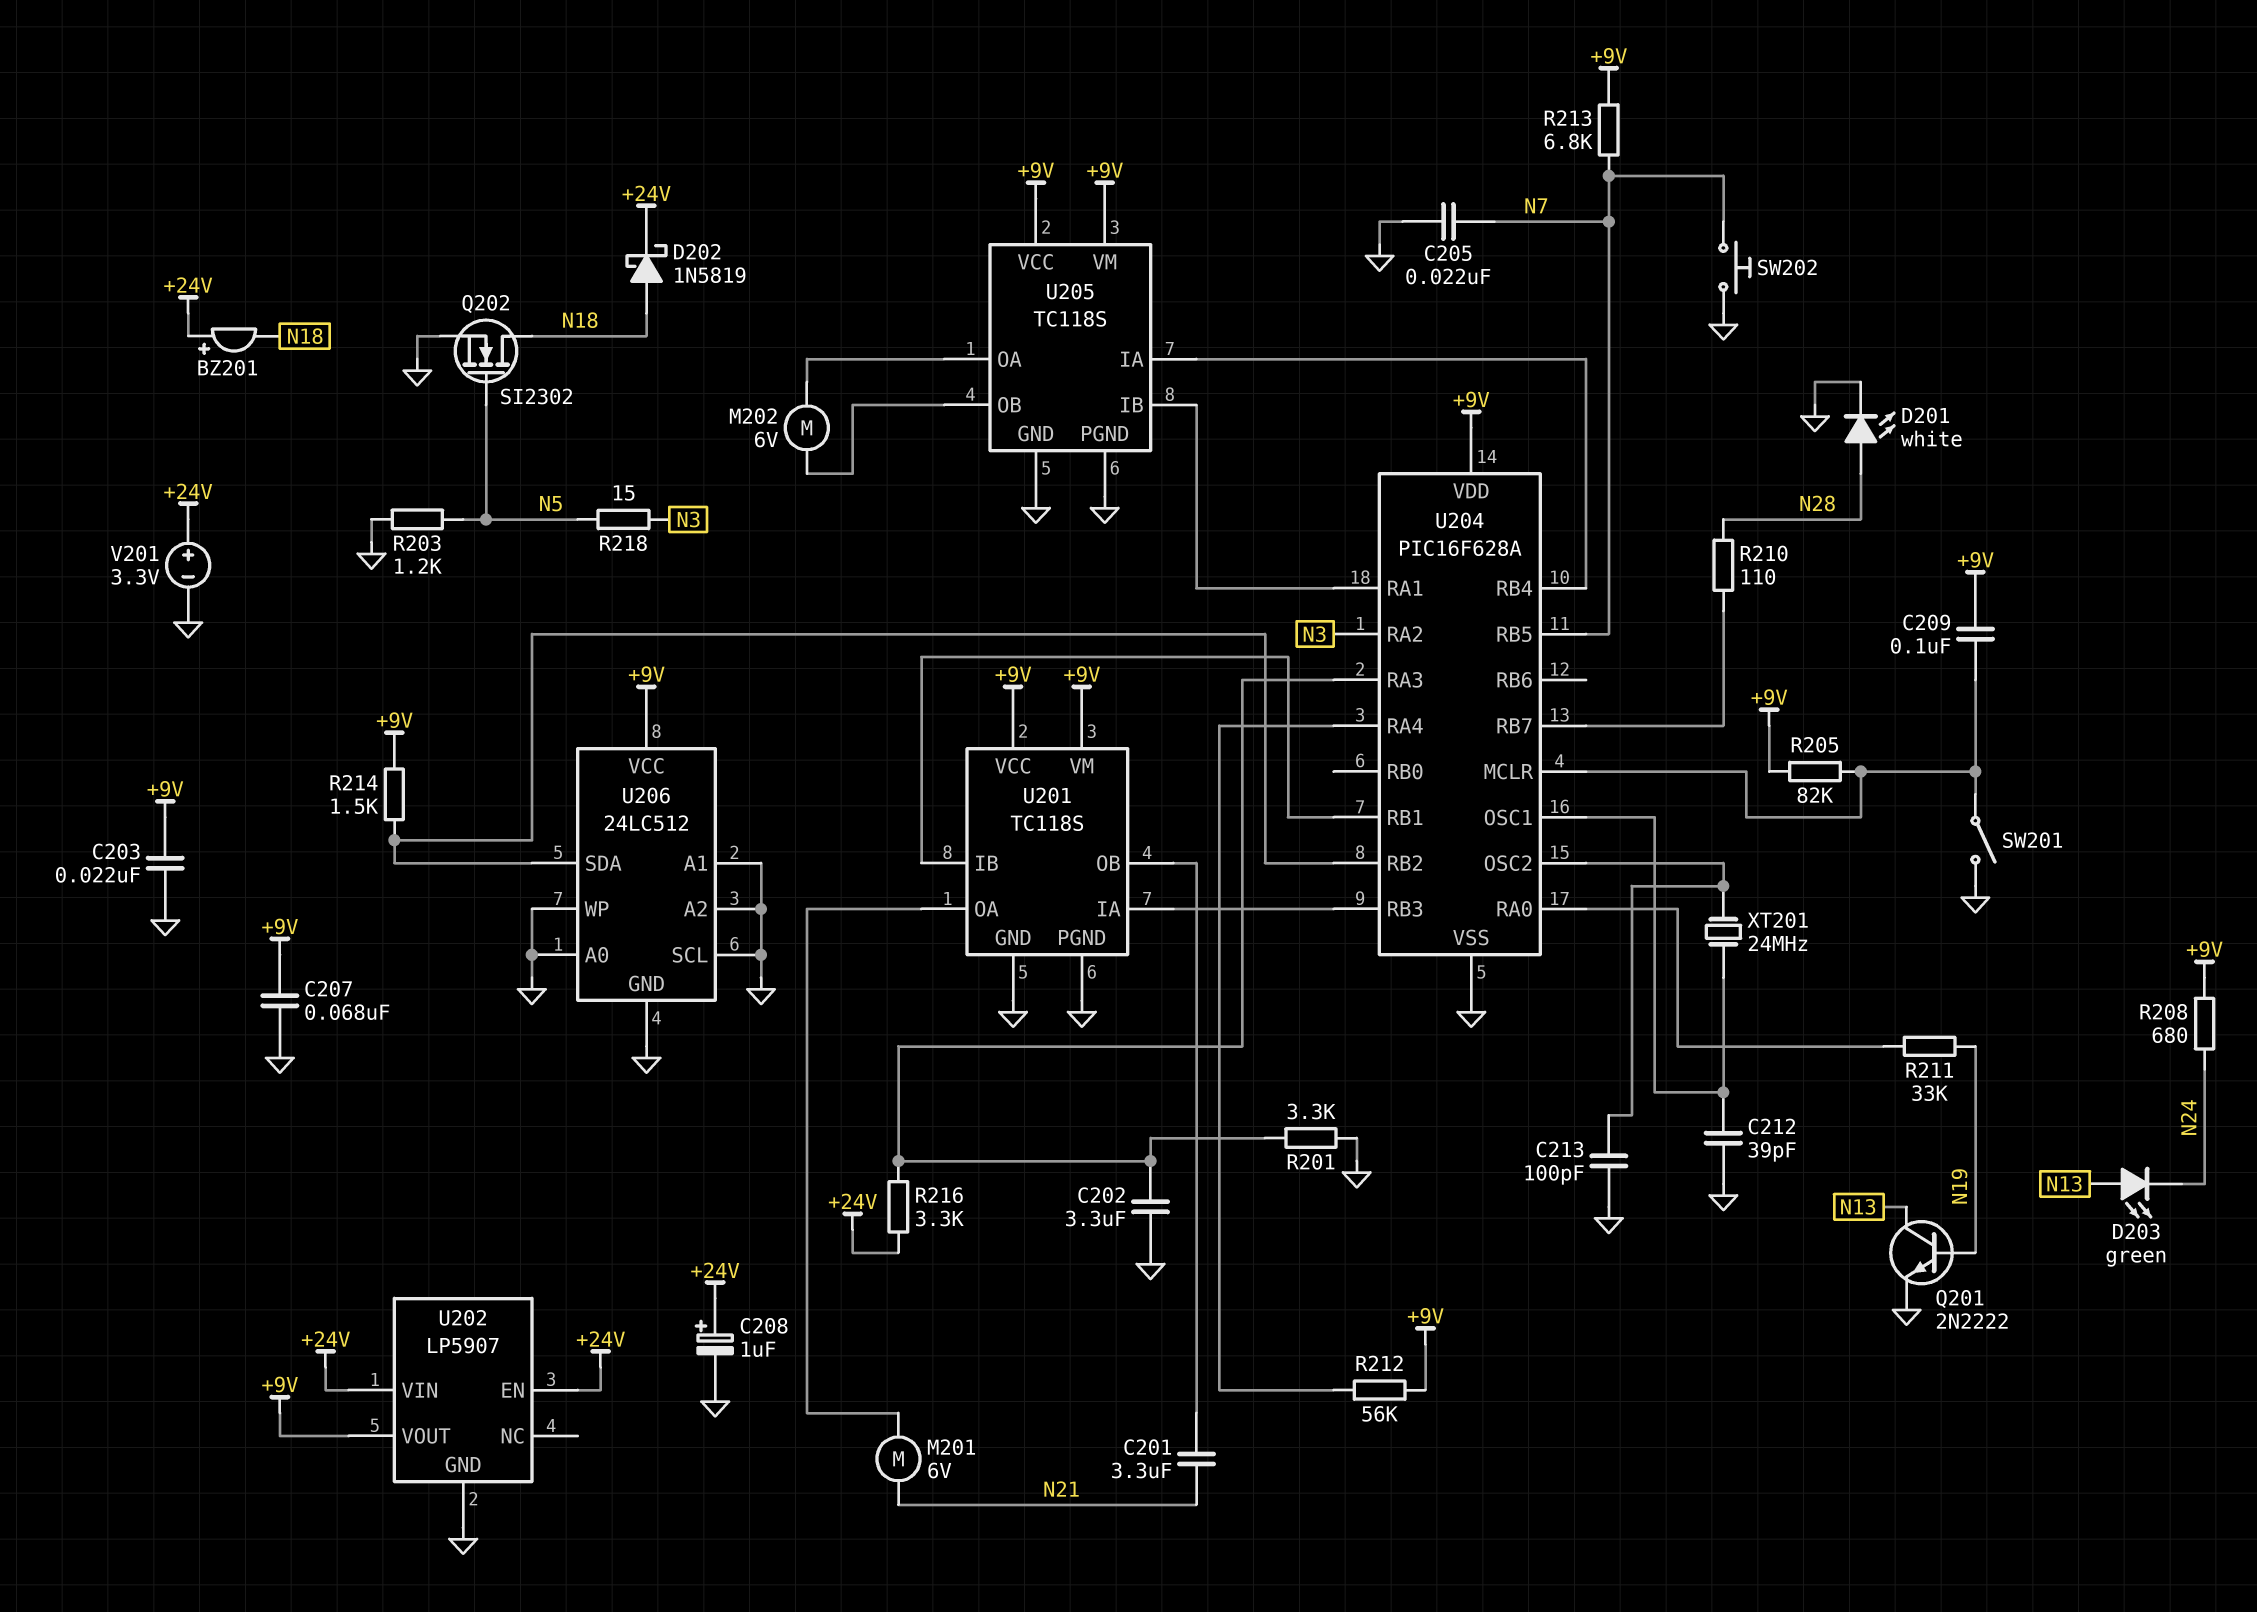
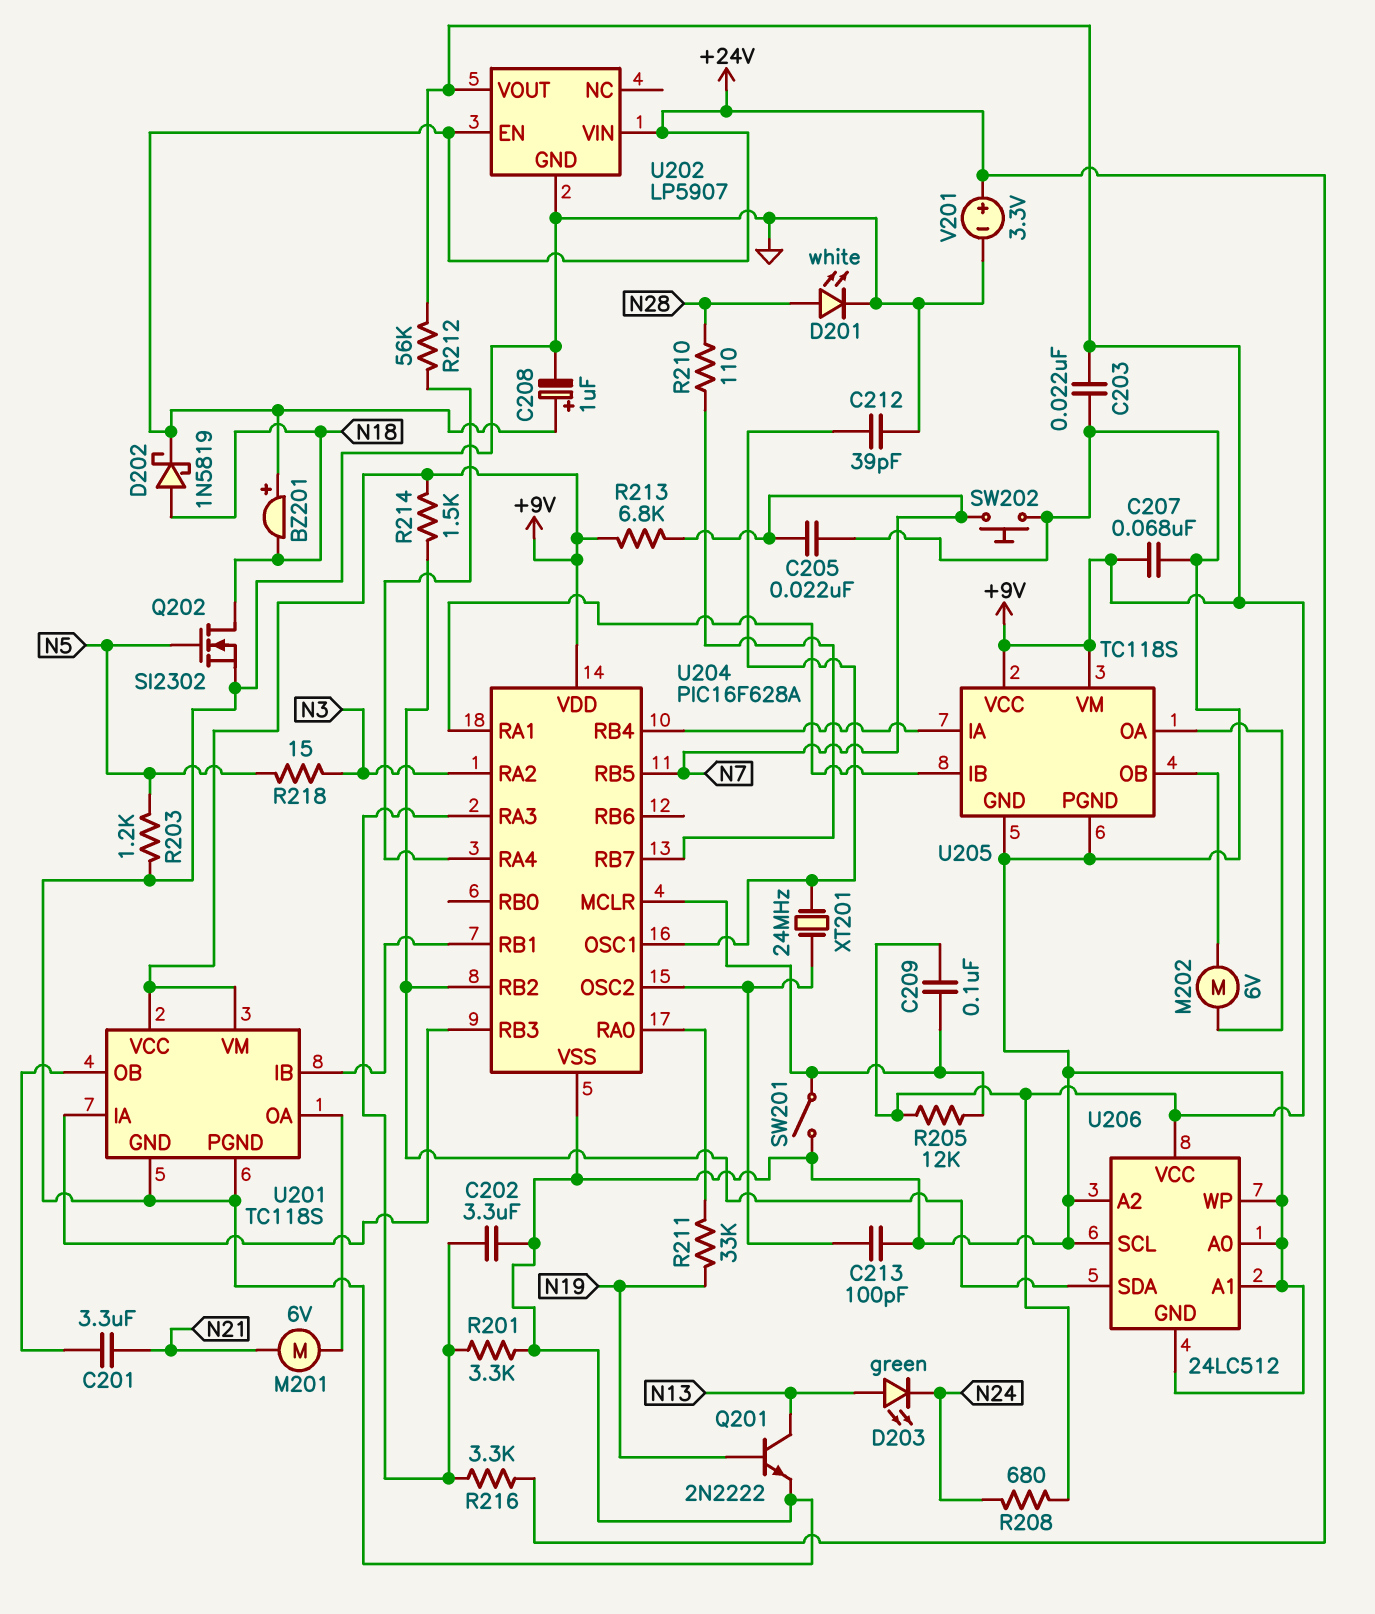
R205: 82k (+9V, U204/MCLR) -> 12k (+9V, U204/MCLR)

